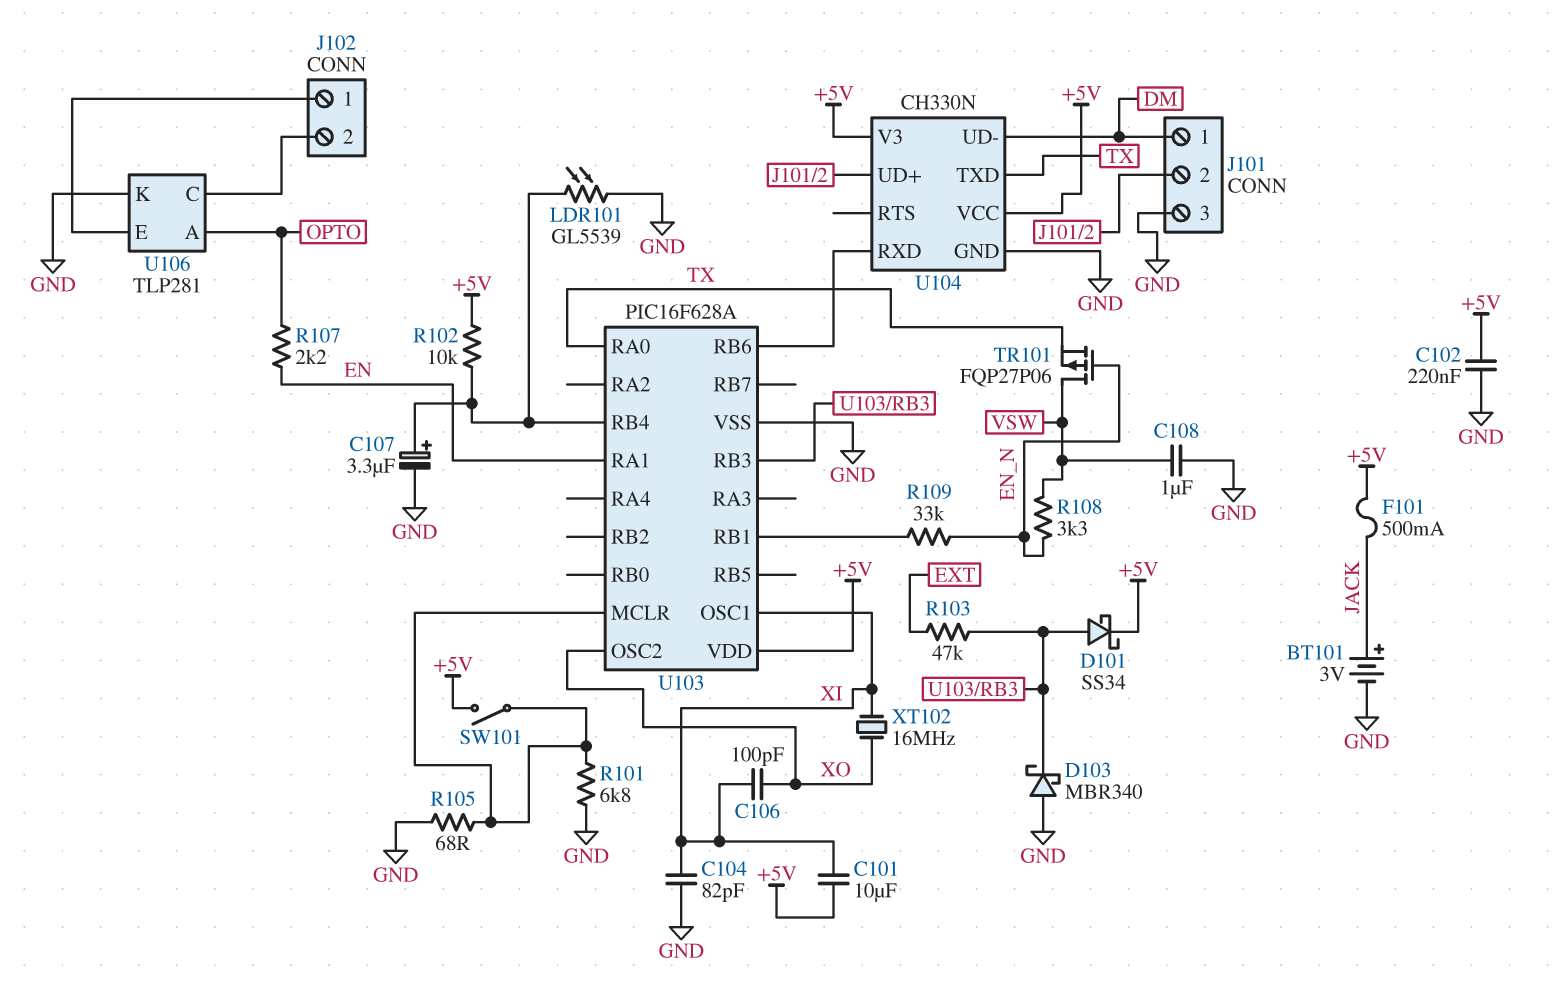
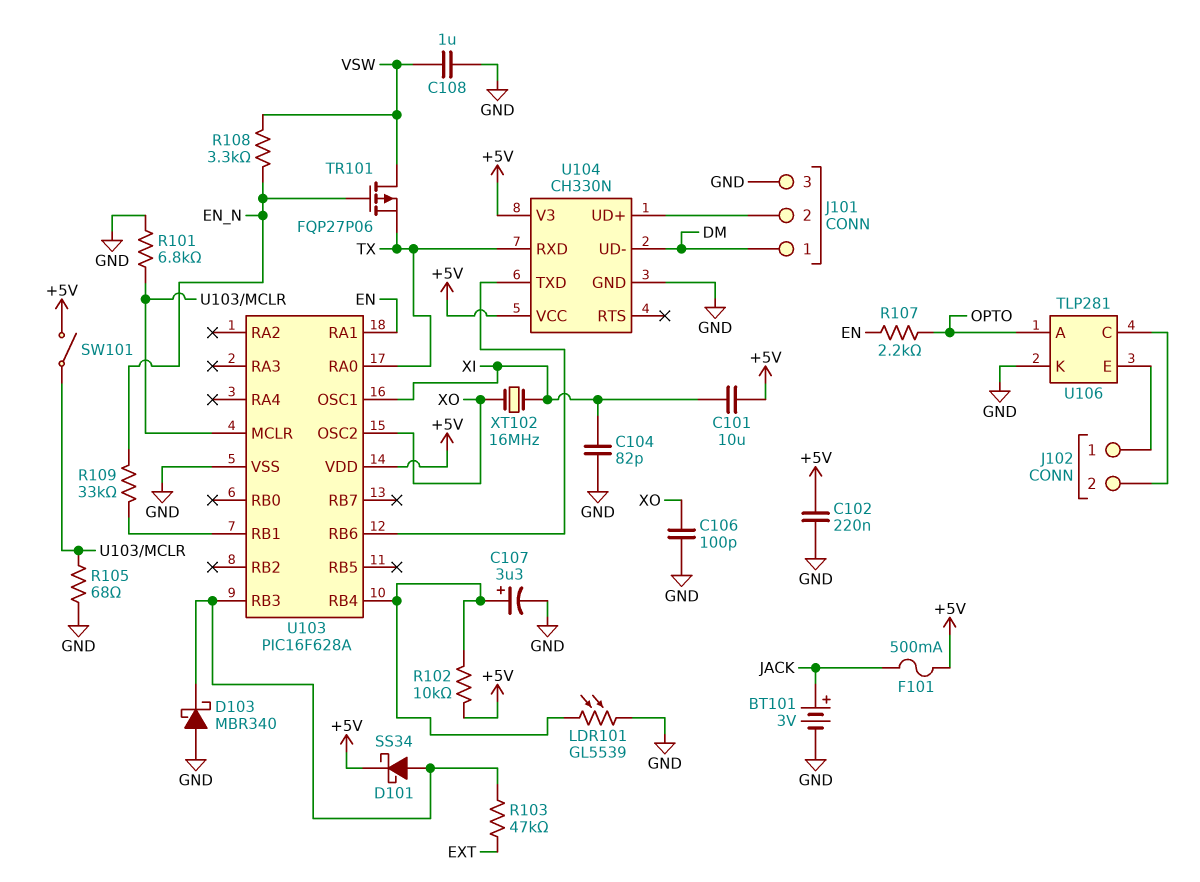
C106: 100pF (XI, XO) -> 100pF (GND, XO)
U104 pin RXD: U103/RB6 -> TX
U104 pin TXD: TX -> U103/RB6

